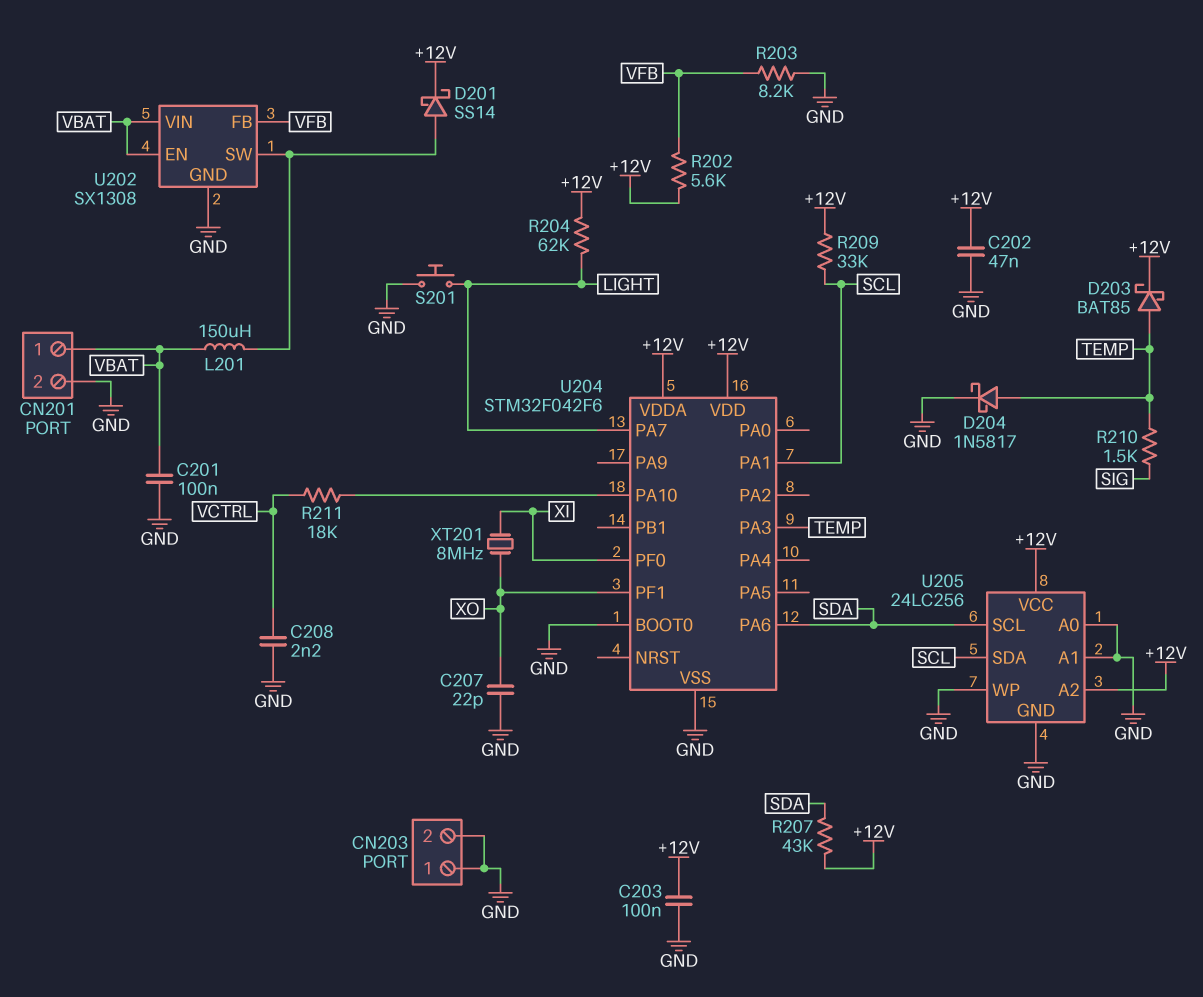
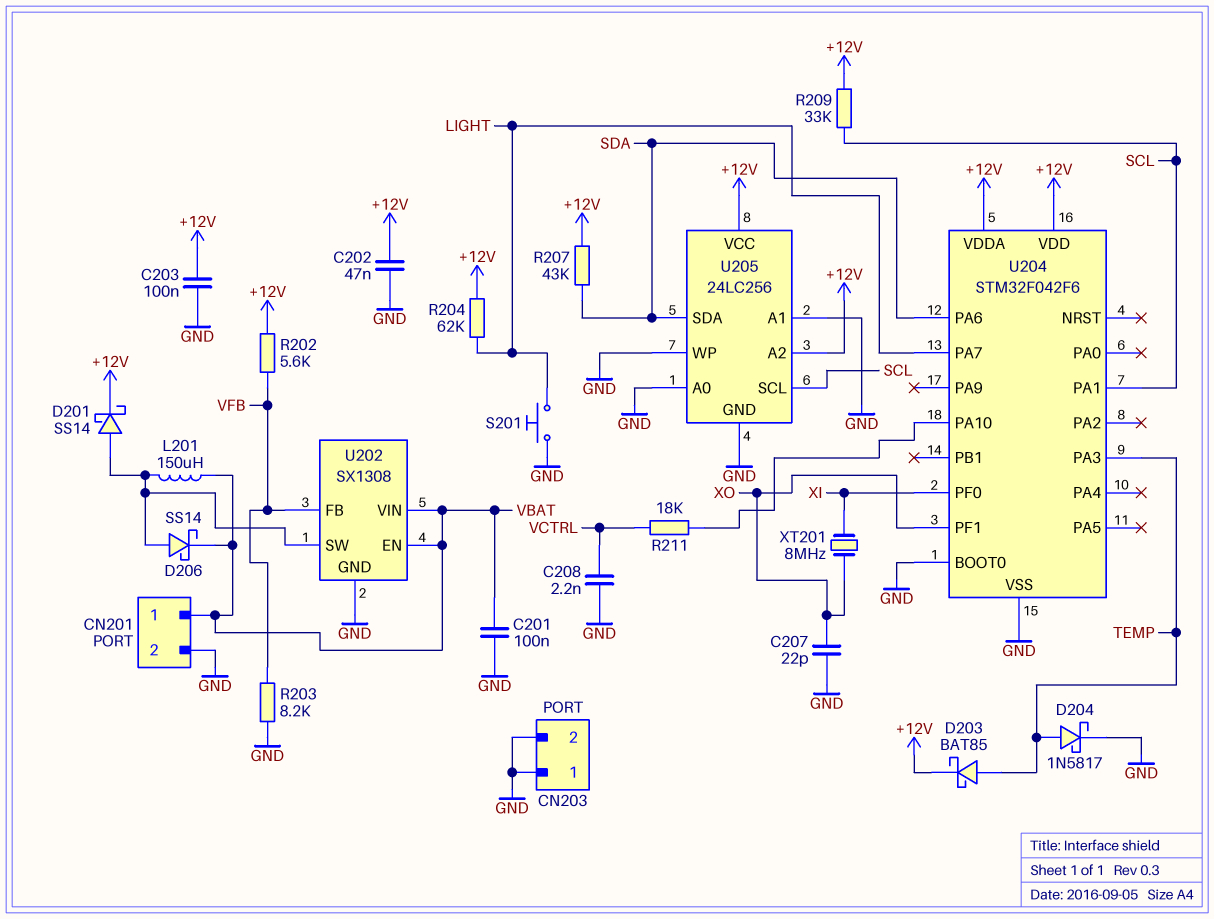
D206: none -> schottky SS14 (A U202/SW, K VBAT)
R210: 1.5k (SIG, TEMP) -> none
U205 pin SCL: SDA -> SCL
U205 pin SDA: SCL -> SDA

